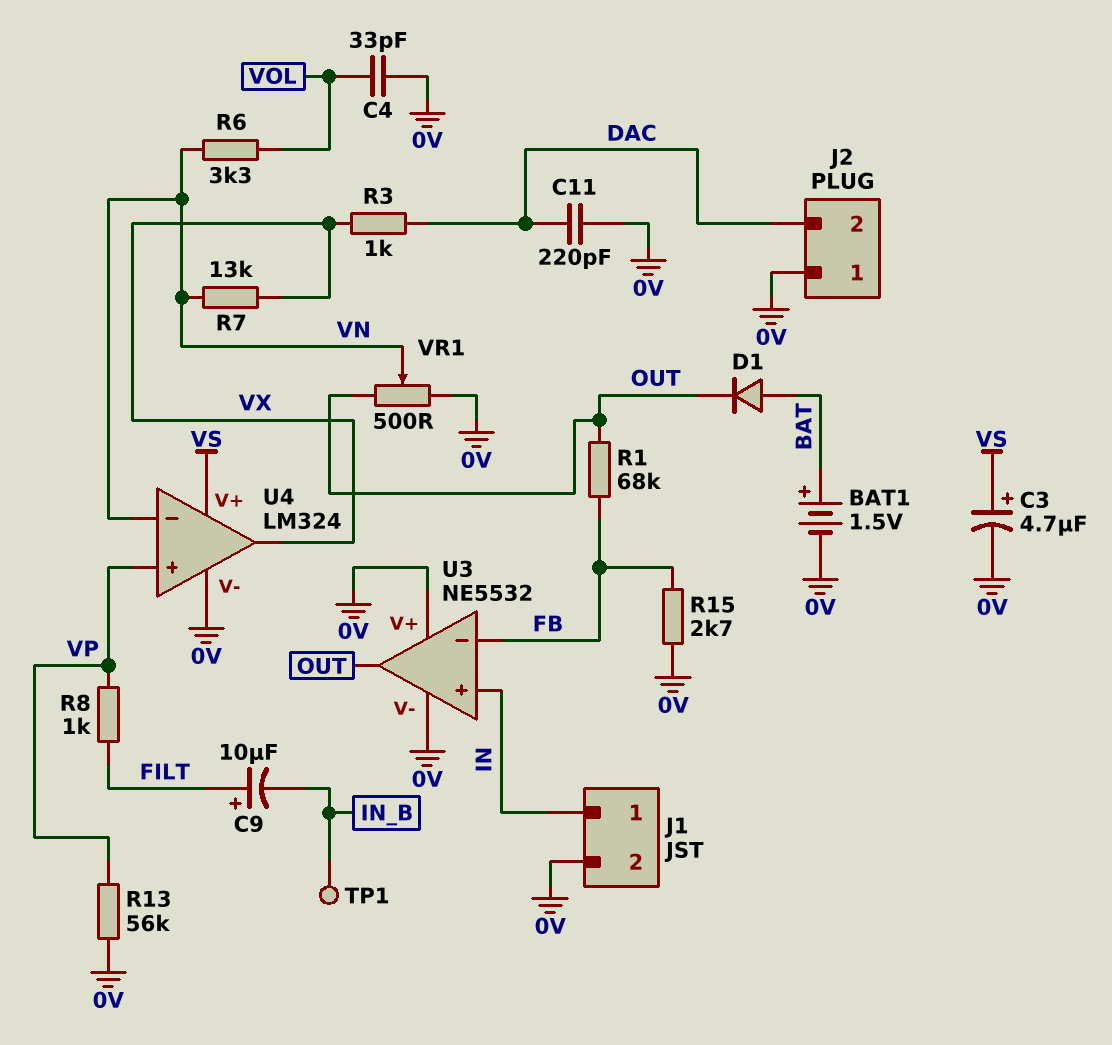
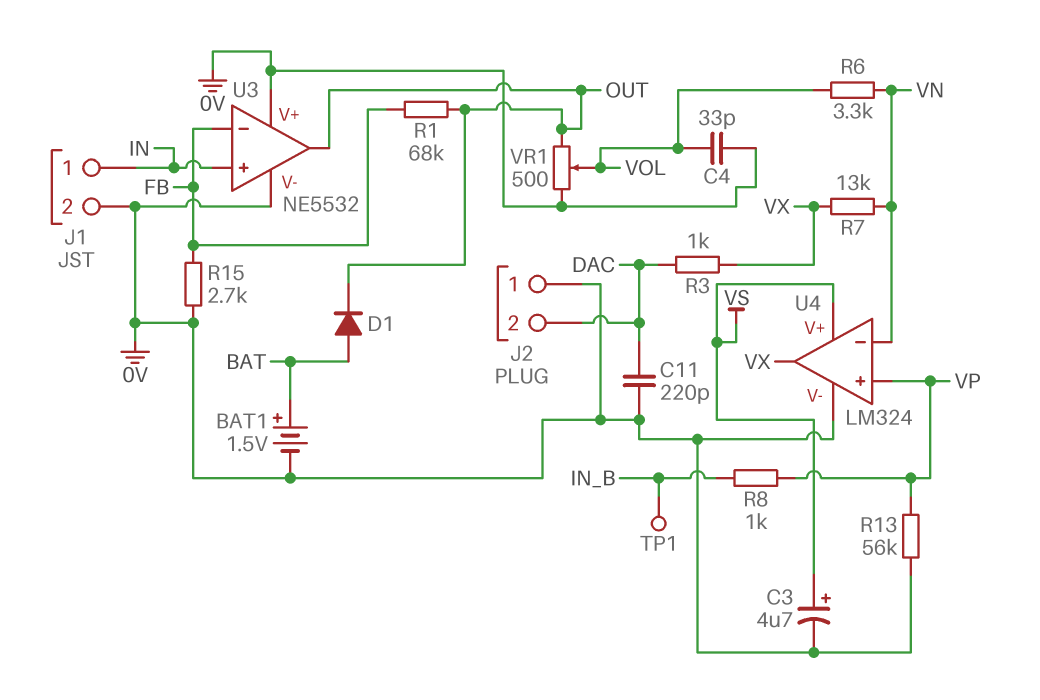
C9: 10uF (plus FILT, minus IN_B) -> none
R8: 1k (FILT, VP) -> 1k (IN_B, VP)
VR1: 500 (0V, OUT, wiper VN) -> 500 (0V, OUT, wiper VOL)

